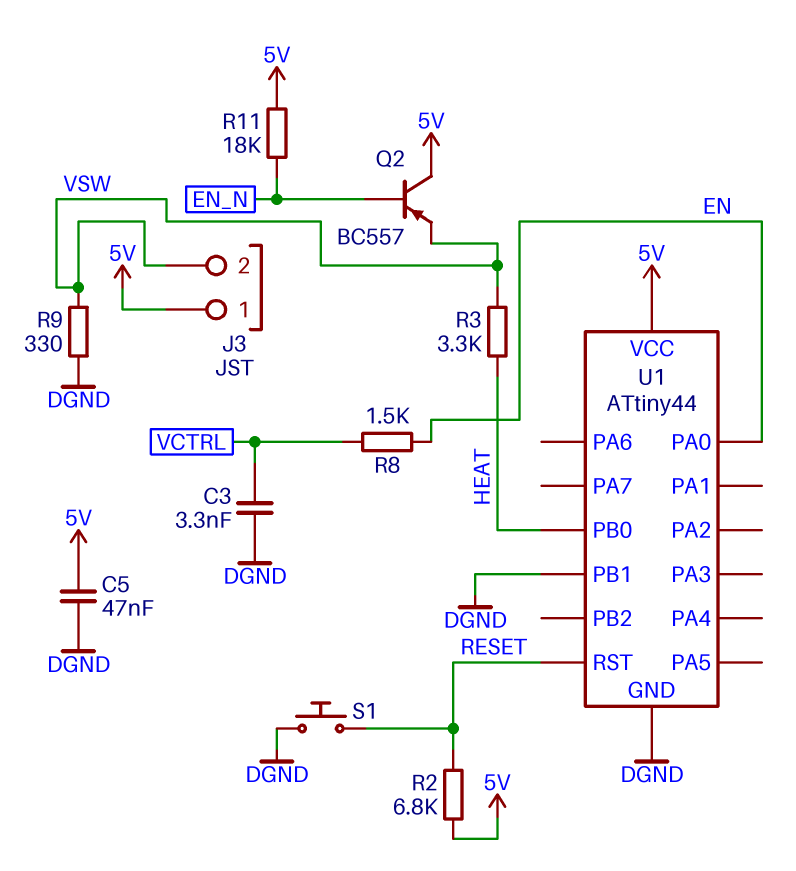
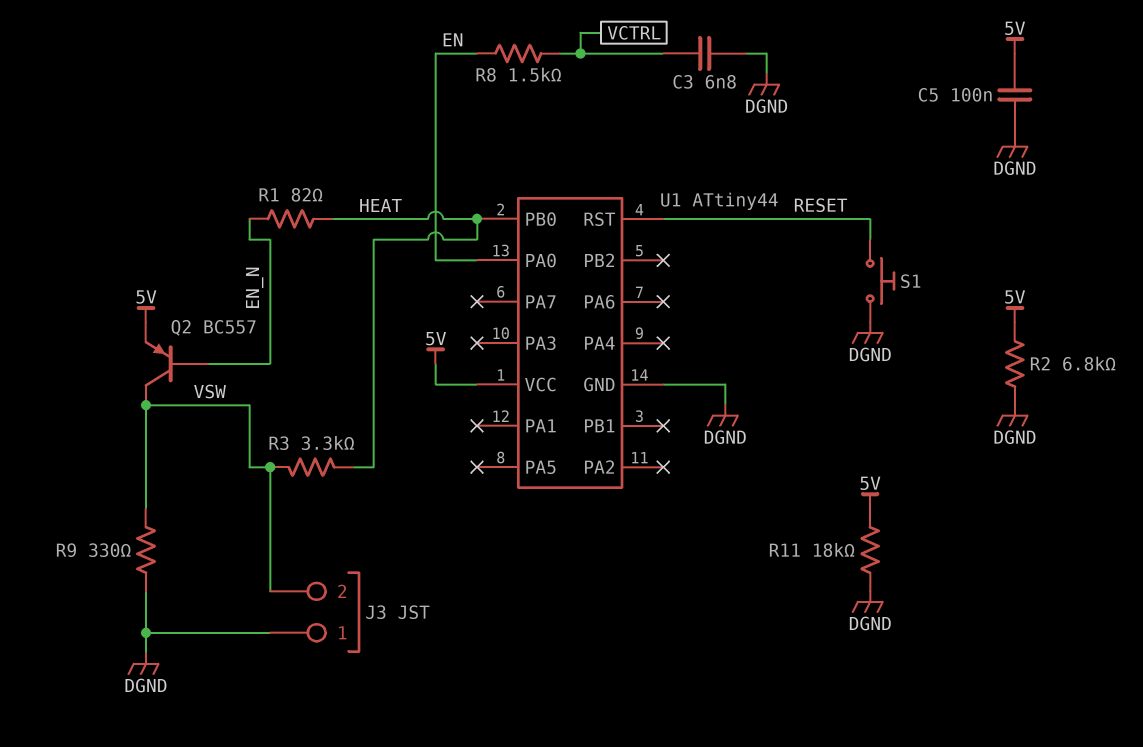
C3: 3.3nF (DGND, VCTRL) -> 6.8nF (DGND, VCTRL)
C5: 47nF (5V, DGND) -> 100nF (5V, DGND)
J3 pin 1: 5V -> DGND
Q2: PNP BC557 (B EN_N, C 5V, E VSW) -> PNP BC557 (B EN_N, C VSW, E 5V)
R1: none -> 82 (EN_N, HEAT)
R2: 6.8k (5V, RESET) -> 6.8k (5V, DGND)
R11: 18k (5V, EN_N) -> 18k (5V, DGND)
U1 pin PB1: DGND -> none

